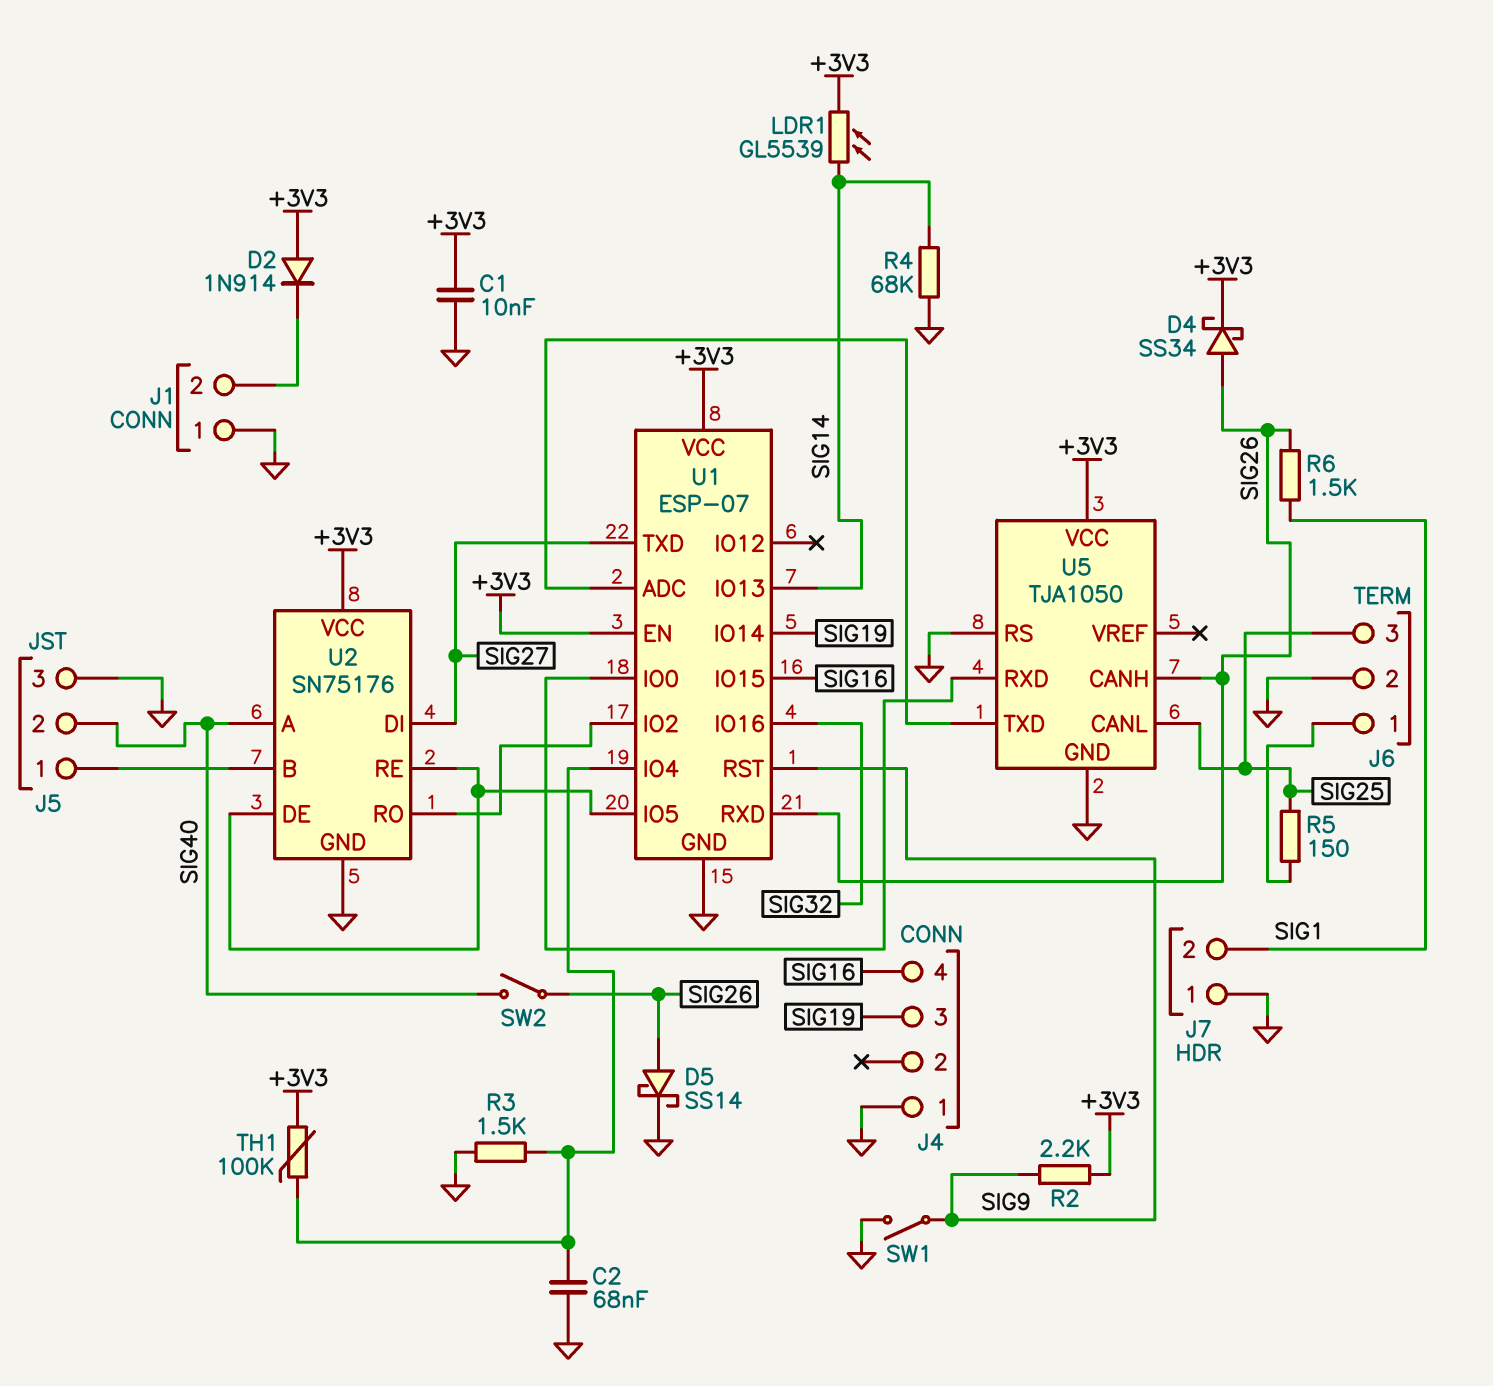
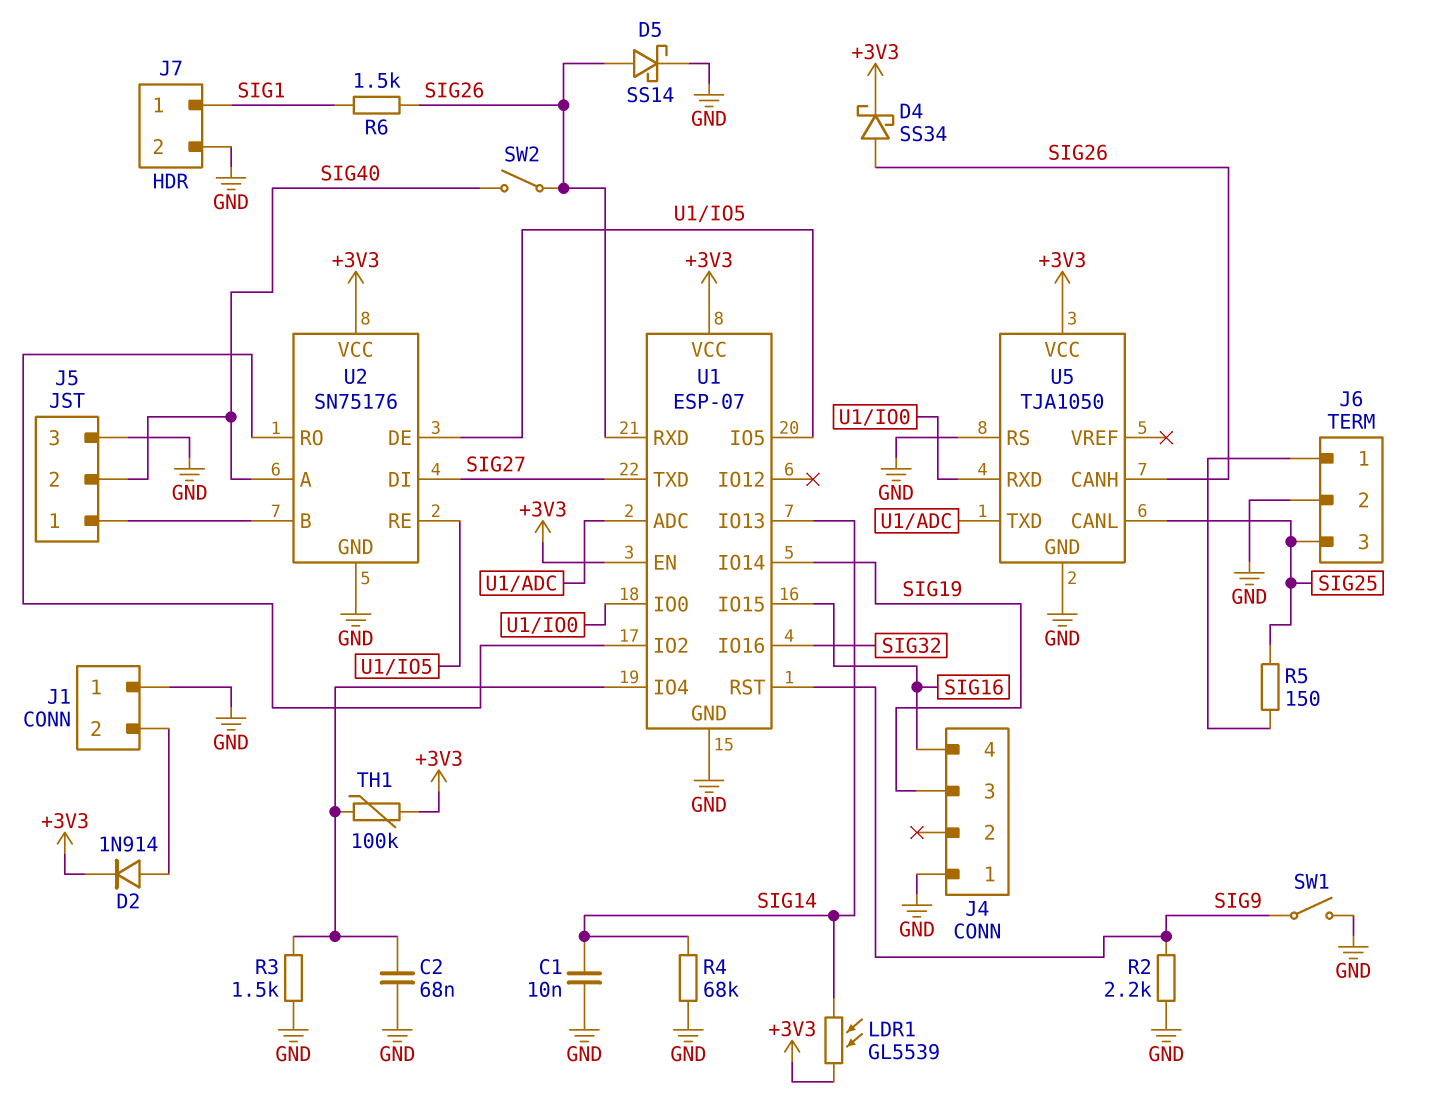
C1: 10nF (+3V3, GND) -> 10nF (GND, SIG14)
D2: diode 1N914 (A +3V3, K J1/2) -> diode 1N914 (A J1/2, K +3V3)
J7 pin 1: GND -> SIG1
J7 pin 2: SIG1 -> GND
R2: 2.2k (+3V3, SIG9) -> 2.2k (GND, SIG9)

